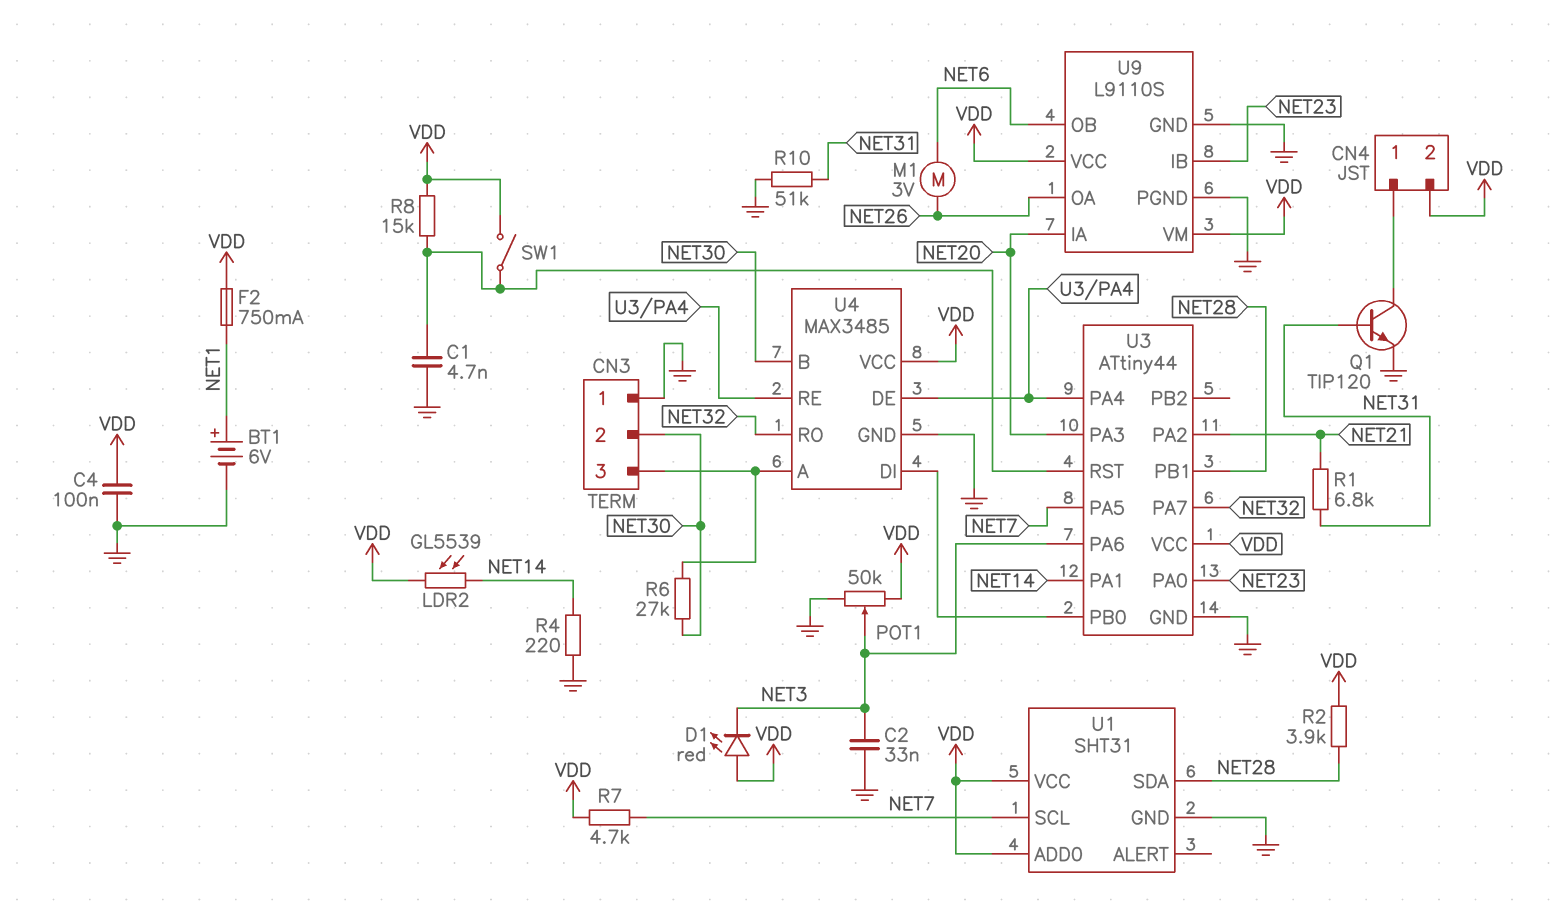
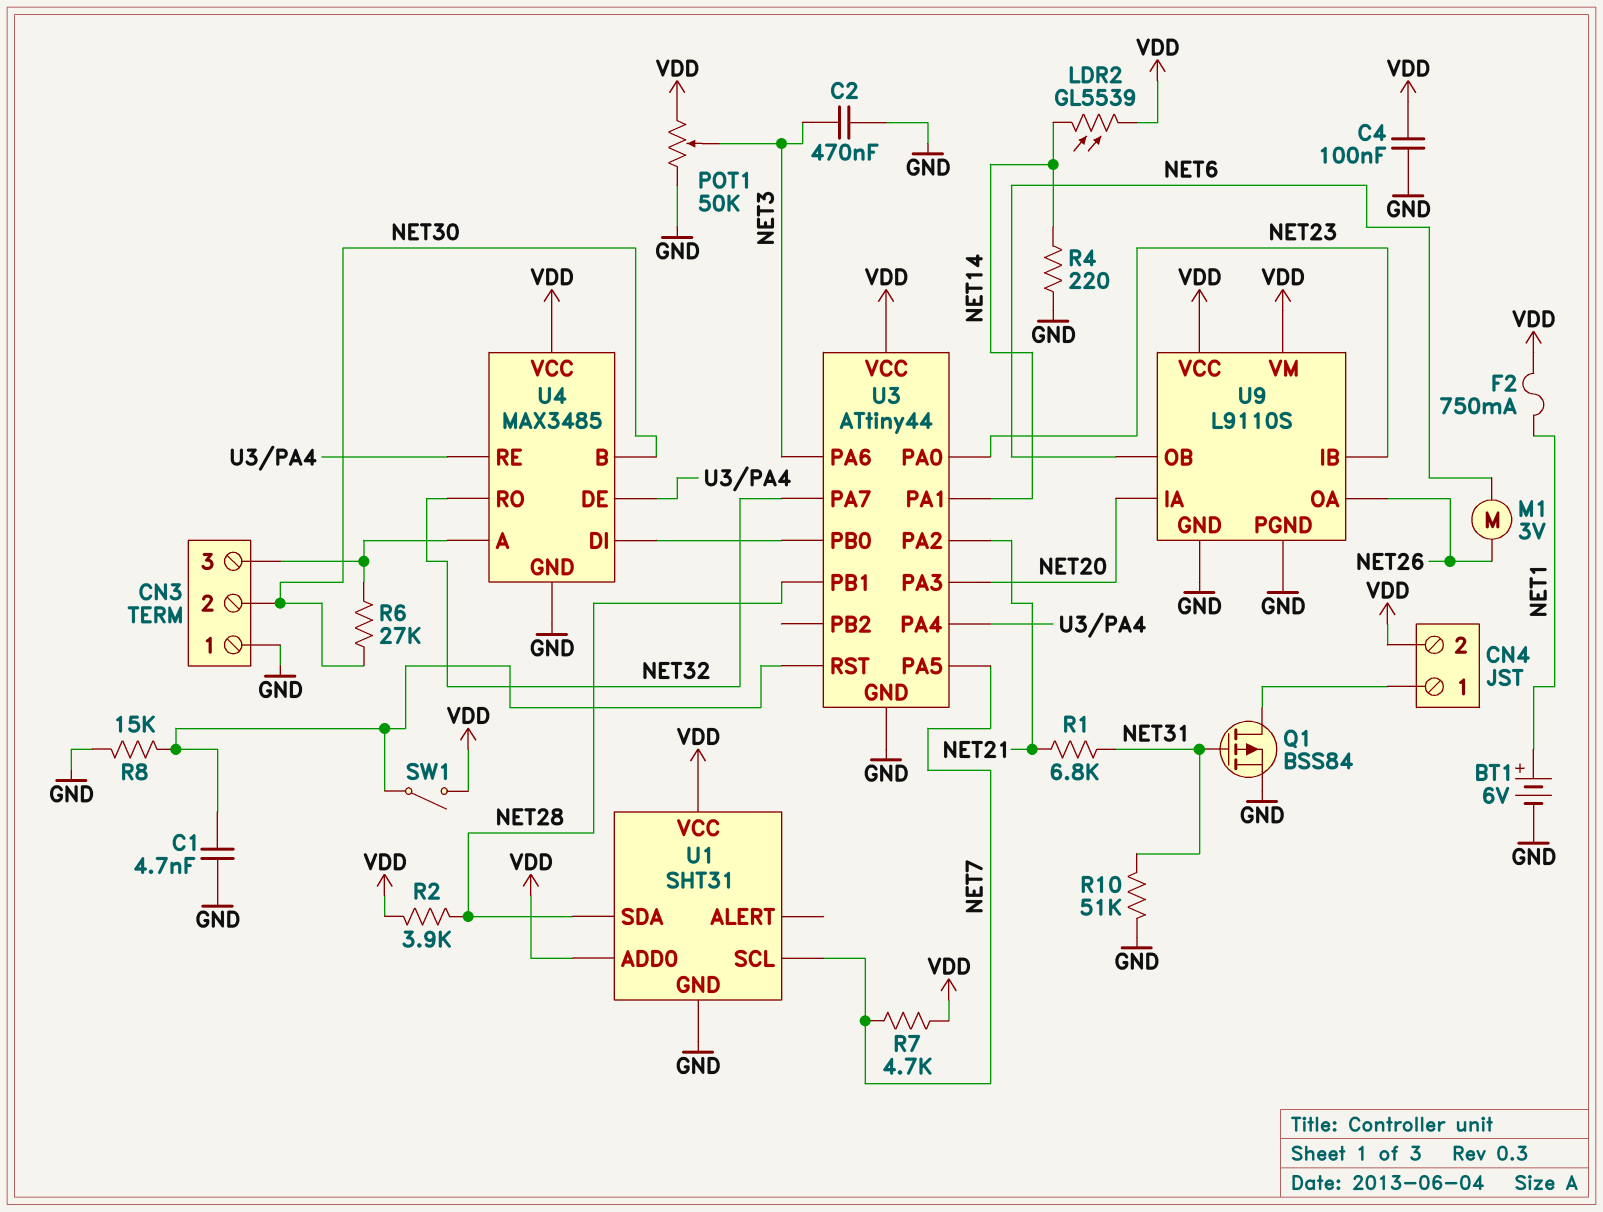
C2: 33nF (GND, NET3) -> 470nF (GND, NET3)
D1: LED red (A VDD, K NET3) -> none
Q1: NPN TIP120 (B NET31, C CN4/1, E GND) -> PMOS BSS84 (G NET31, D CN4/1, S GND)
R8: 15k (U3/RST, VDD) -> 15k (GND, U3/RST)

